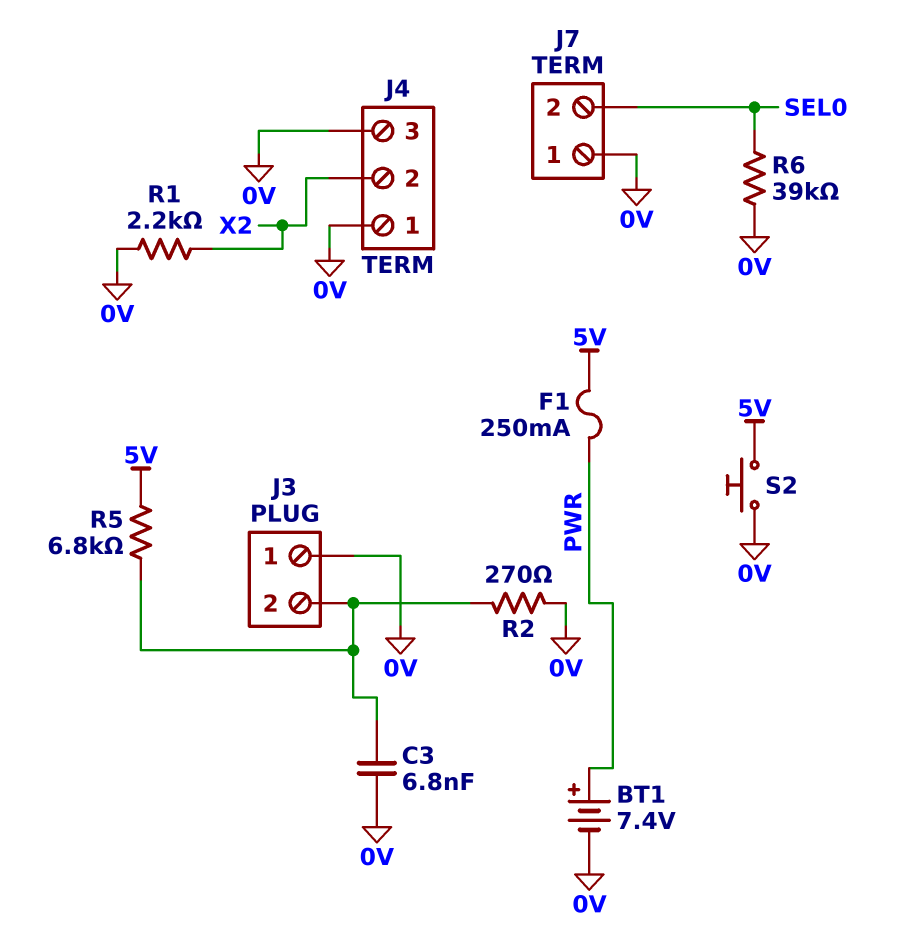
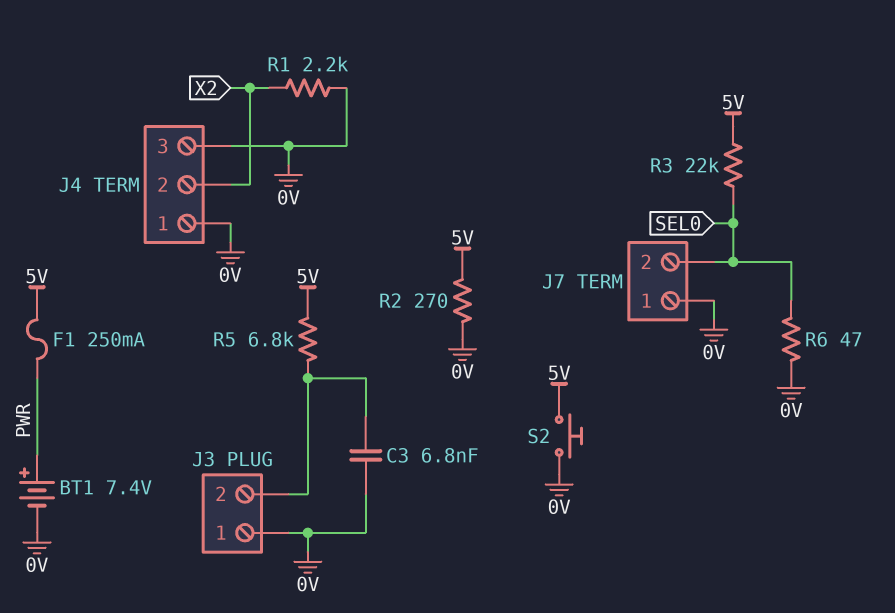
R2: 270 (0V, J3/2) -> 270 (0V, 5V)
R3: none -> 22k (5V, SEL0)
R6: 39k (0V, SEL0) -> 47 (0V, SEL0)

